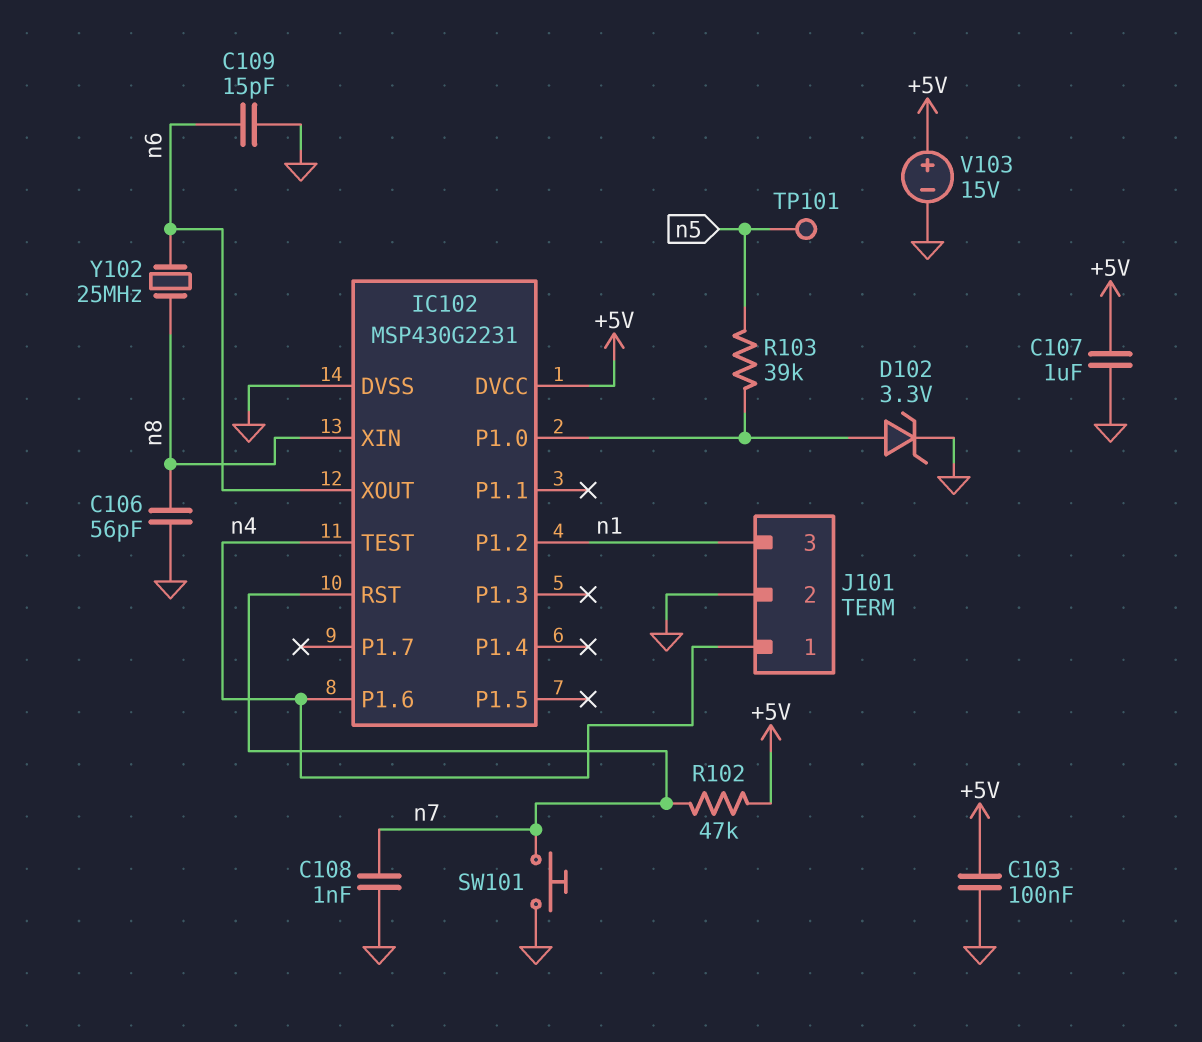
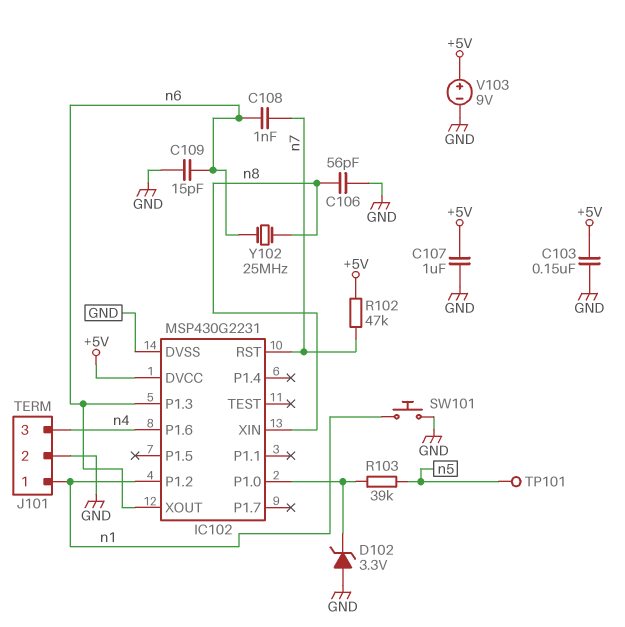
C103: 100nF (+5V, GND) -> 150nF (+5V, GND)
C108: 1nF (GND, n7) -> 1nF (n6, n7)
D102: zener 3.3V (A IC102/P1.0, K GND) -> zener 3.3V (A GND, K IC102/P1.0)
IC102 pin P1.3: none -> n6
IC102 pin TEST: n4 -> none
J101 pin 1: n4 -> n1
J101 pin 3: n1 -> n4
SW101: button (GND, n7) -> button (GND, n1)
V103: 15V (plus +5V, minus GND) -> 9V (plus +5V, minus GND)

